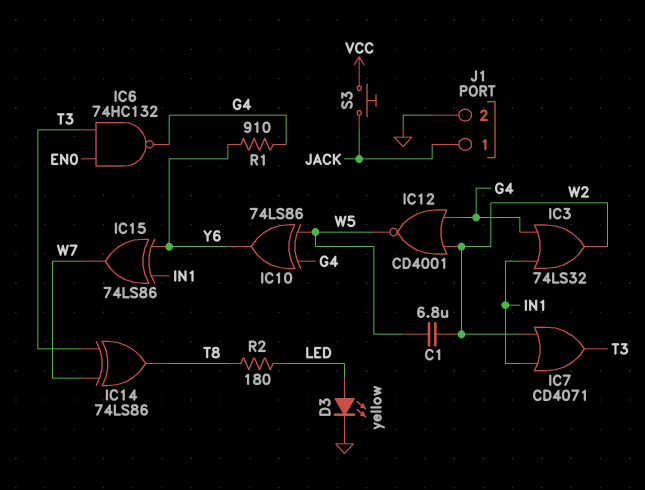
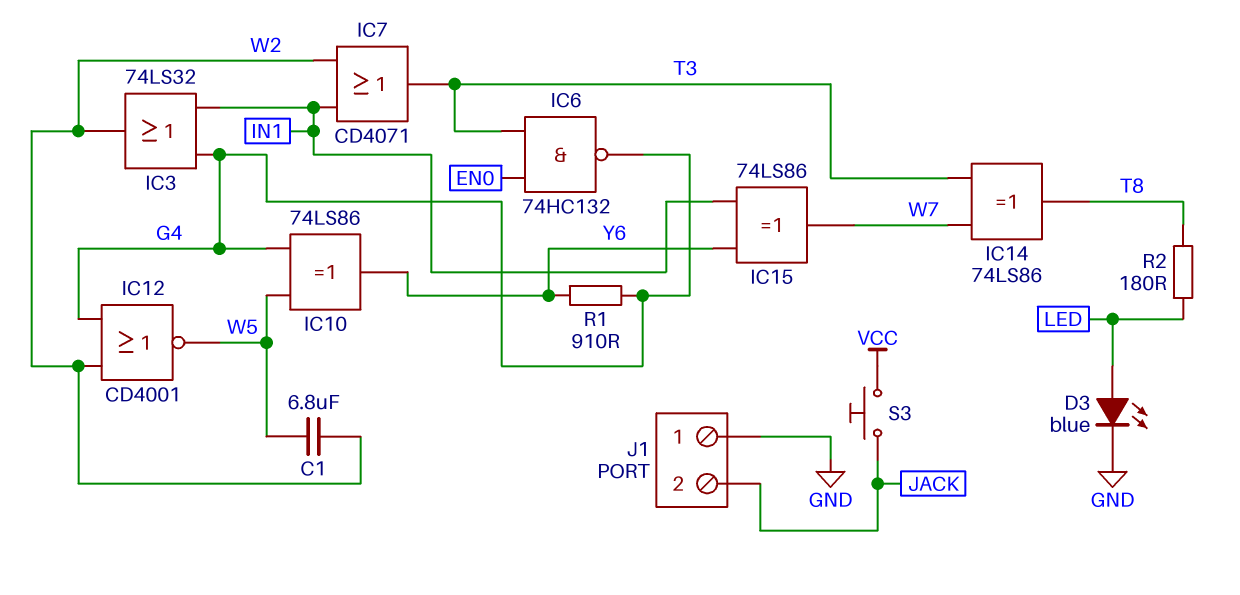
D3: LED yellow (A LED, K GND) -> LED blue (A LED, K GND)
J1 pin 1: JACK -> GND
J1 pin 2: GND -> JACK

